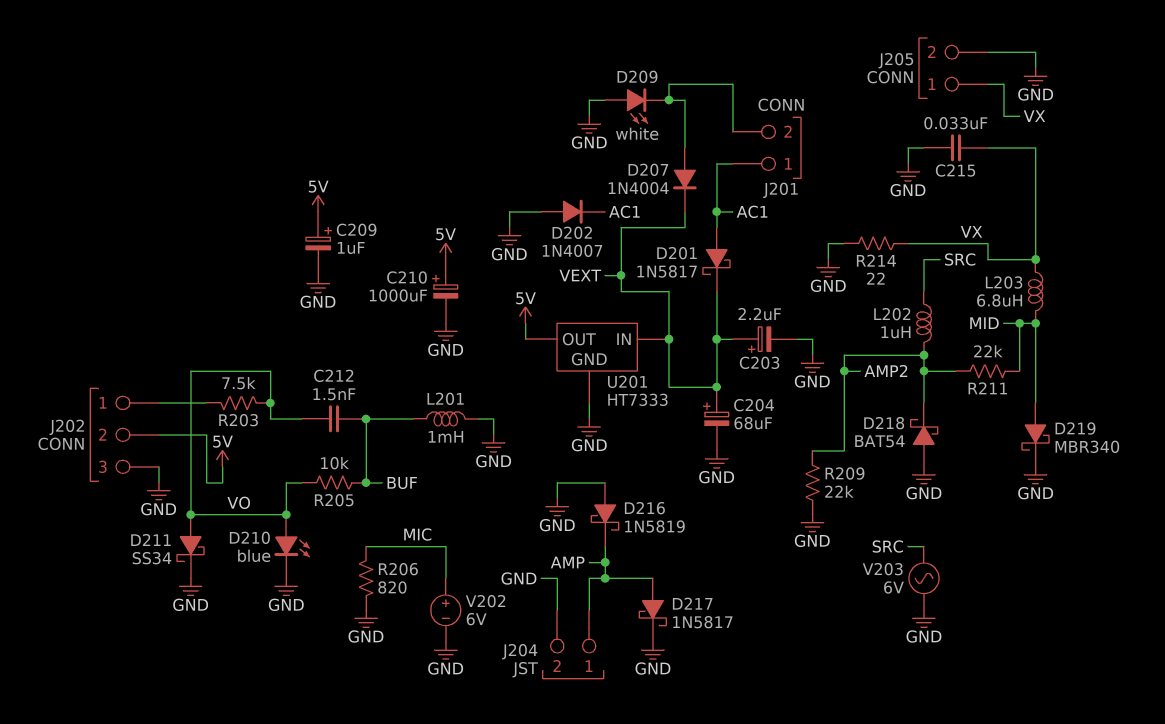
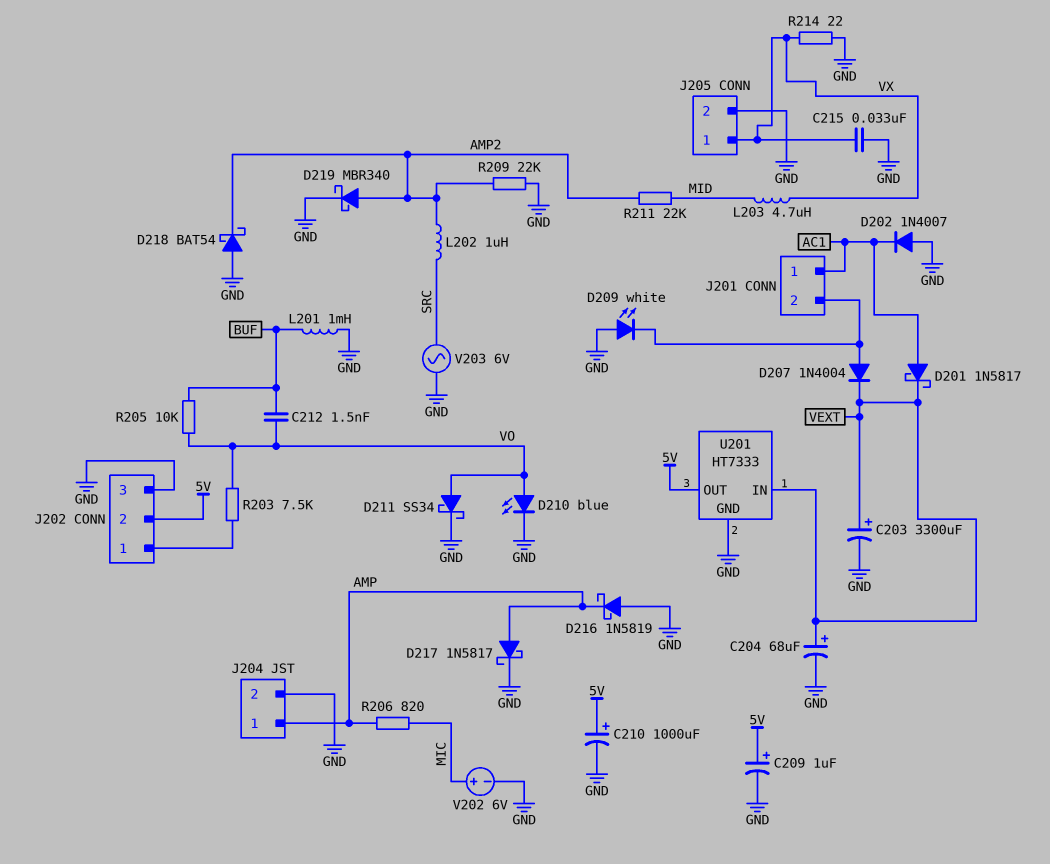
C203: 2.2uF (plus VEXT, minus GND) -> 3300uF (plus VEXT, minus GND)
D219: schottky MBR340 (A MID, K GND) -> schottky MBR340 (A AMP2, K GND)
L203: 6.8uH (MID, VX) -> 4.7uH (MID, VX)
R206: 820 (GND, MIC) -> 820 (AMP, MIC)

